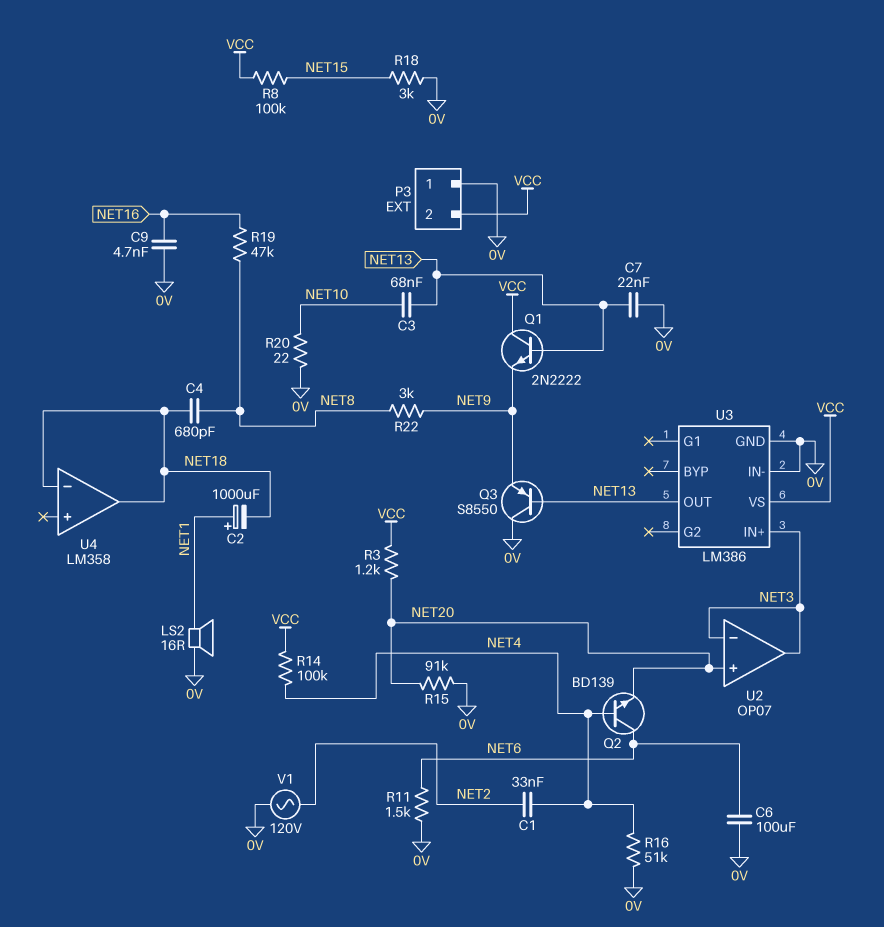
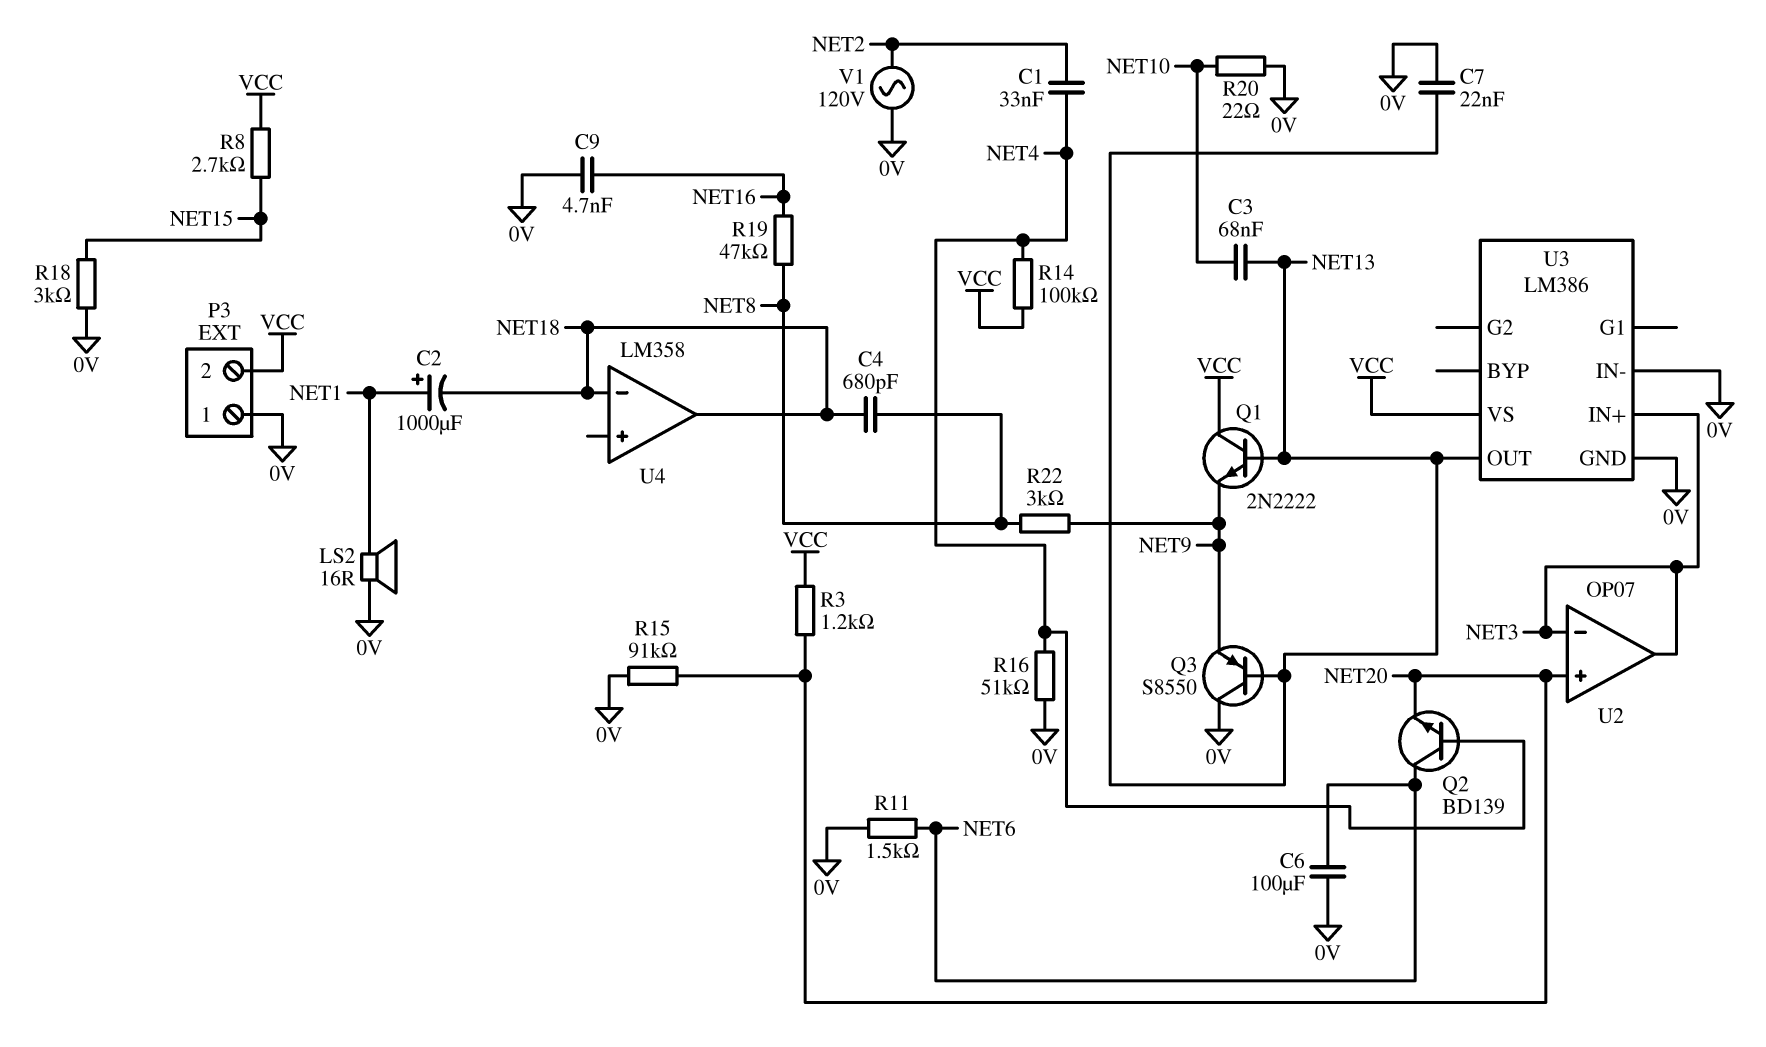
R8: 100k (NET15, VCC) -> 2.7k (NET15, VCC)

